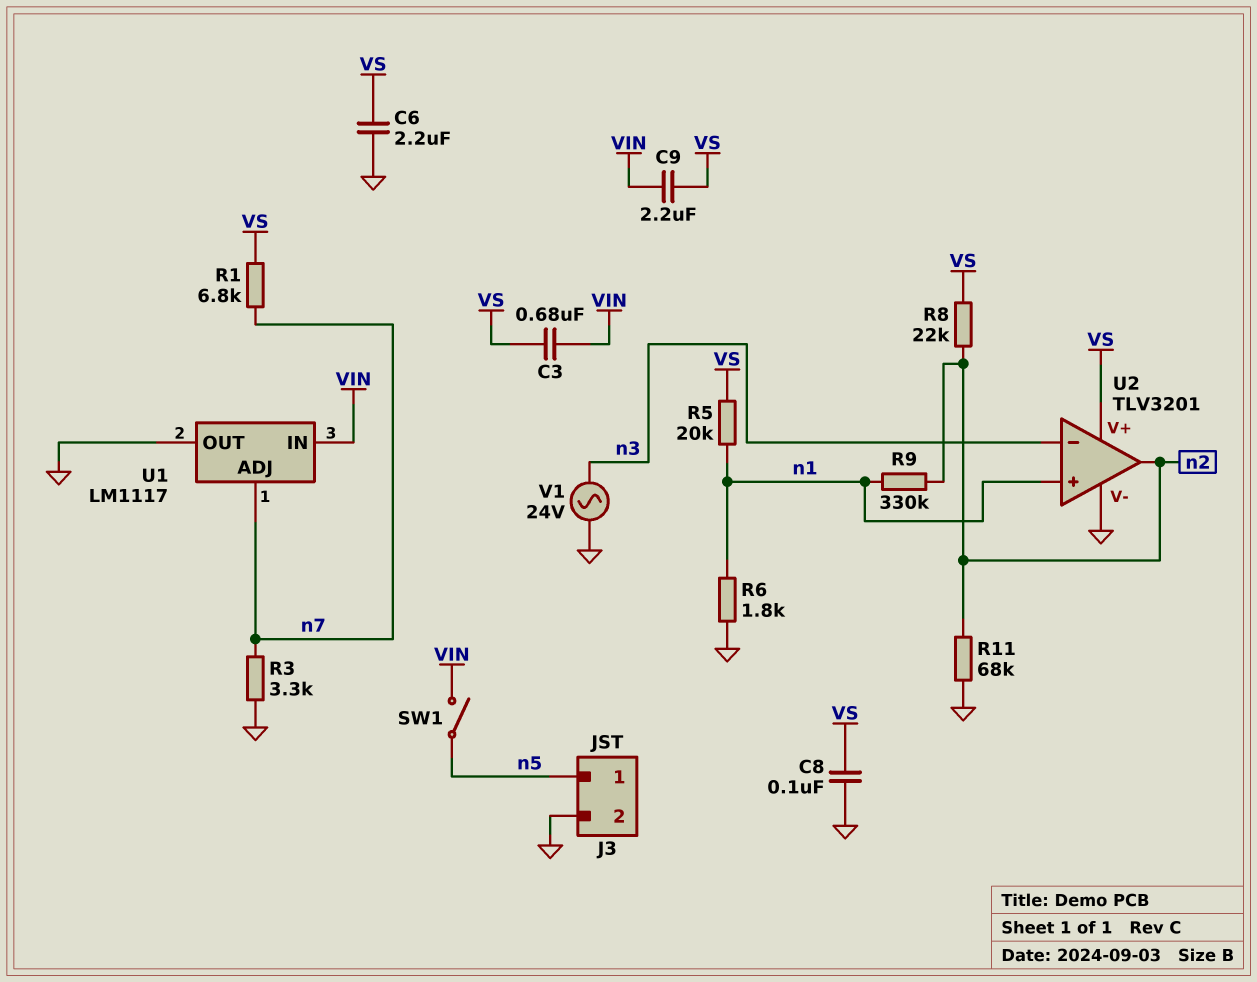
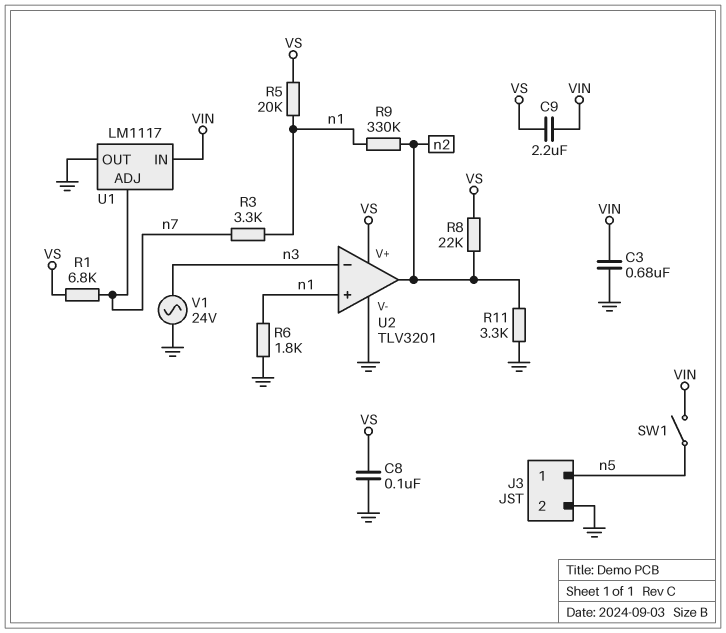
C3: 680nF (VIN, VS) -> 680nF (GND, VIN)
C6: 2.2uF (GND, VS) -> none
R3: 3.3k (GND, n7) -> 3.3k (n1, n7)
R11: 68k (GND, n2) -> 3.3k (GND, n2)

